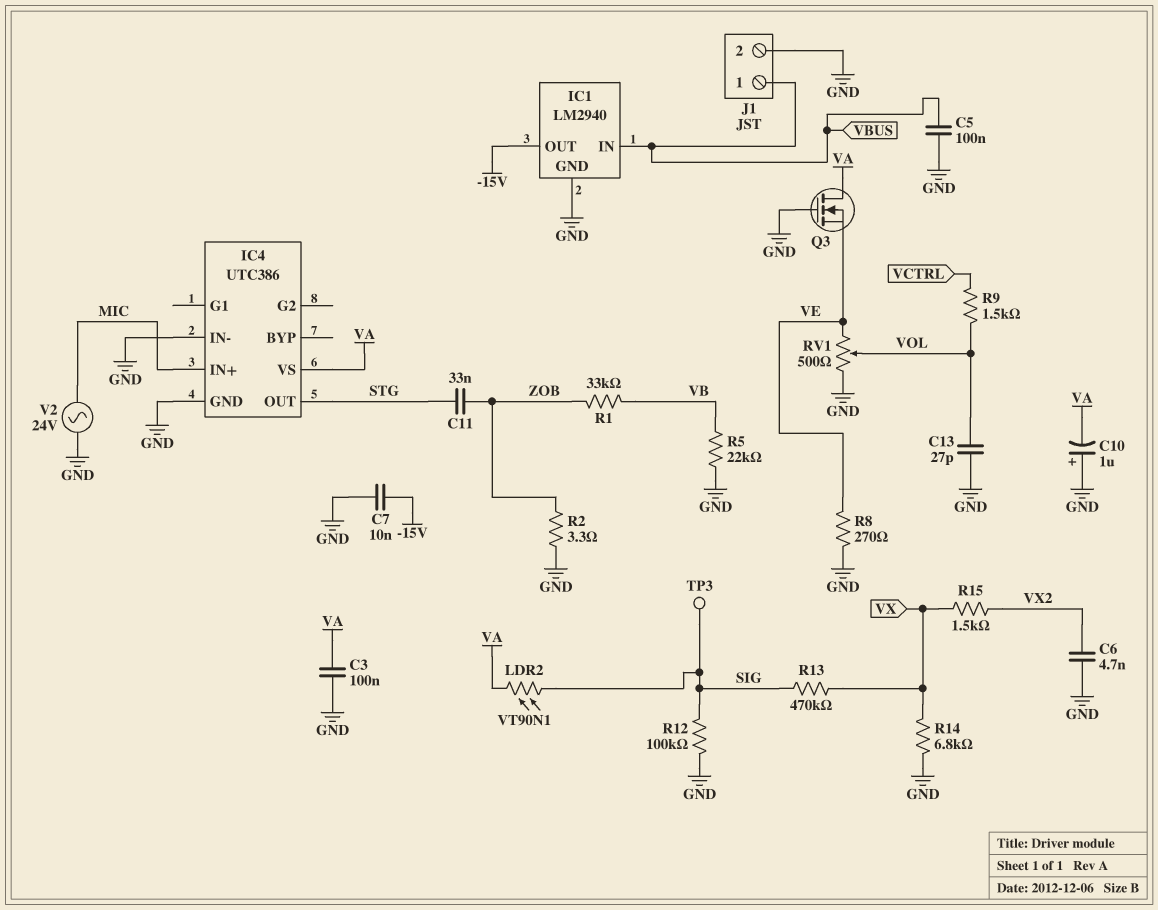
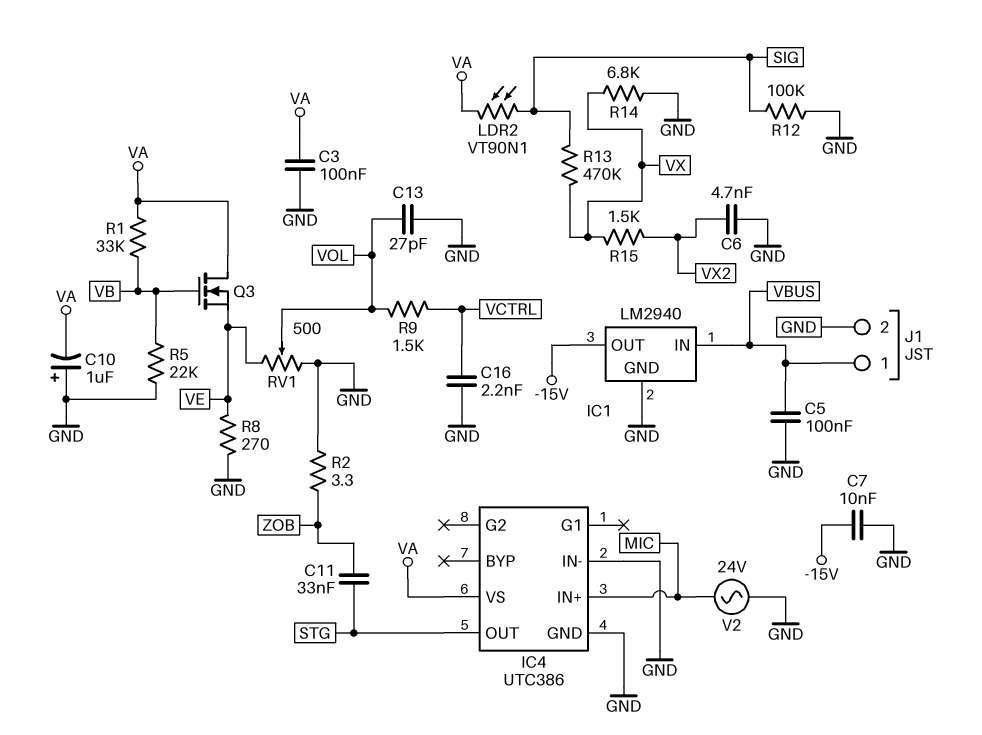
C16: none -> 2.2nF (GND, VCTRL)
Q3: NMOS (G GND, D VA, S VE) -> NMOS (G VB, D VA, S VE)
R1: 33k (VB, ZOB) -> 33k (VA, VB)
TP3: test point (SIG) -> none

